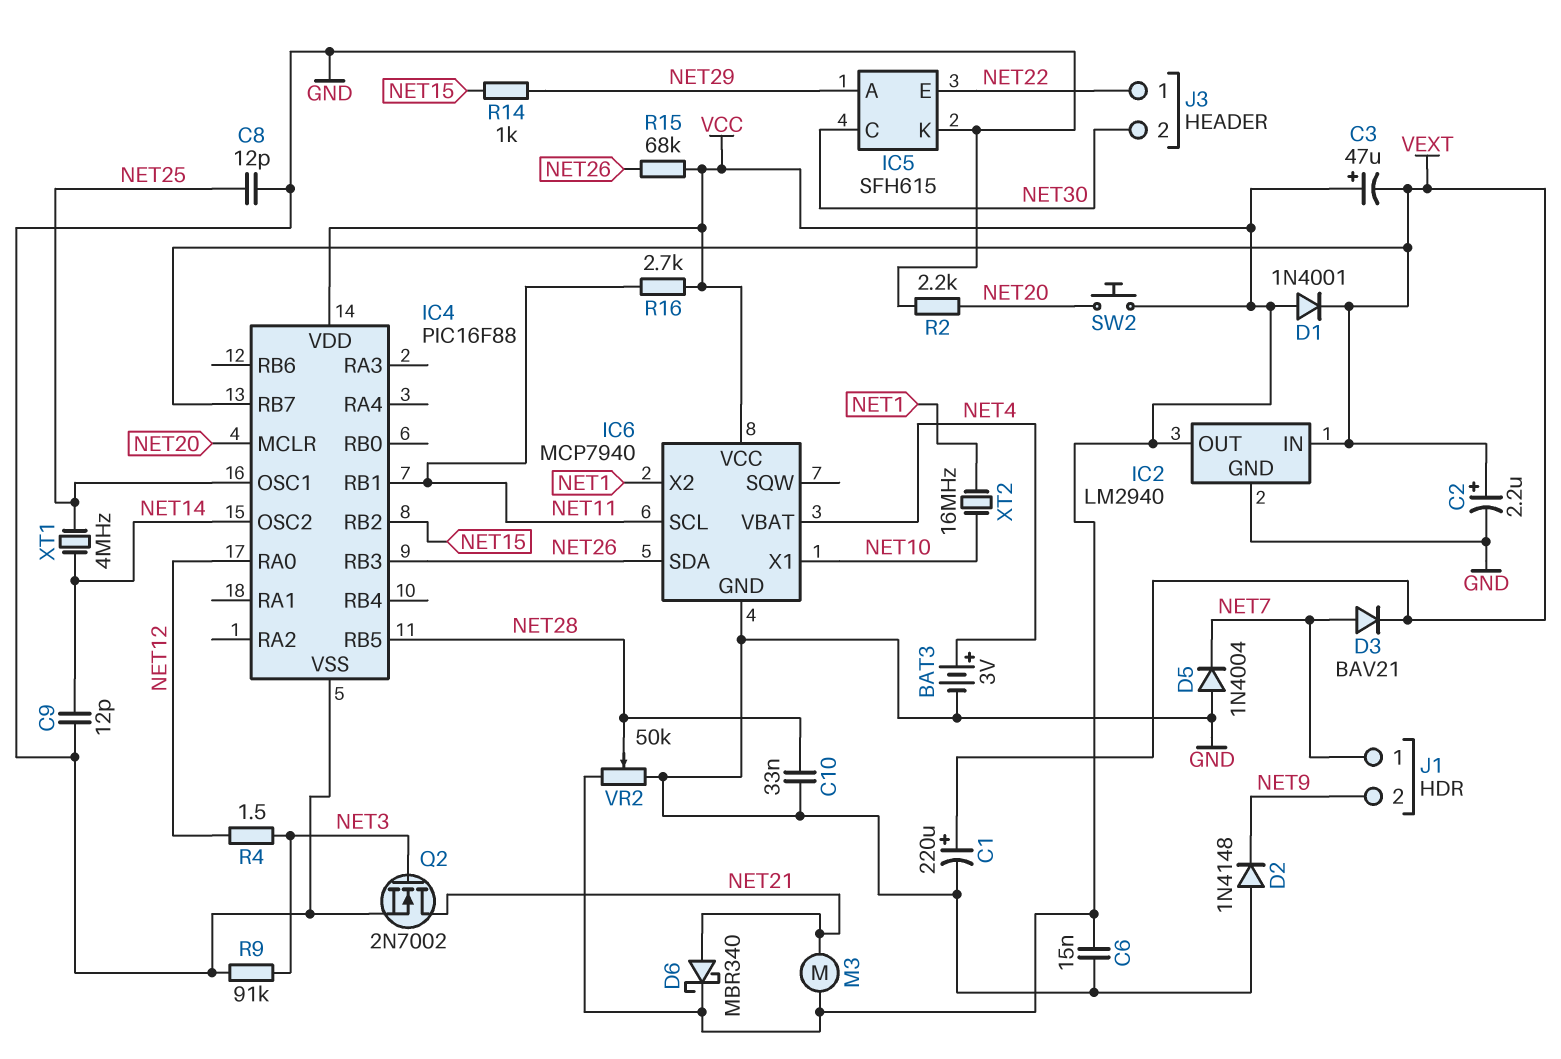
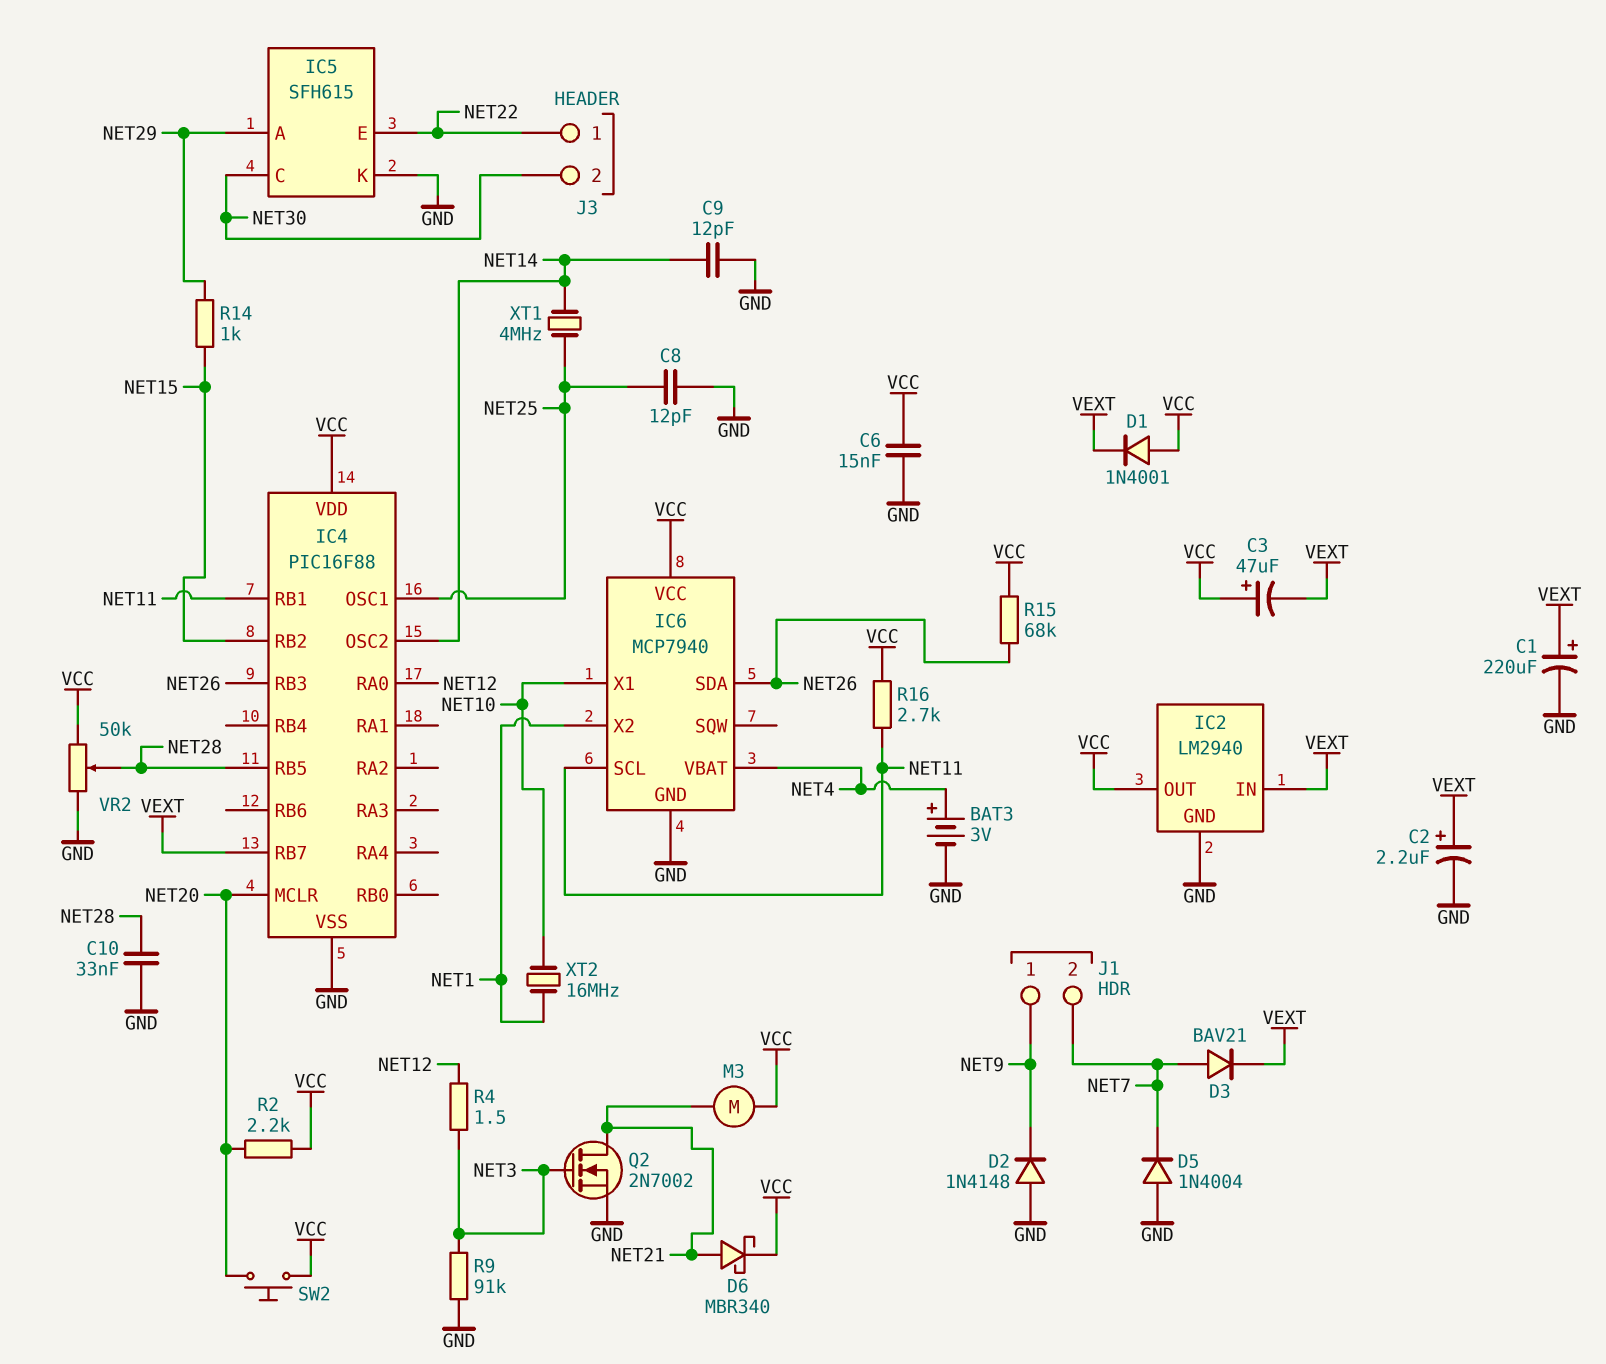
J1 pin 1: NET7 -> NET9
J1 pin 2: NET9 -> NET7
R2: 2.2k (GND, NET20) -> 2.2k (NET20, VCC)

